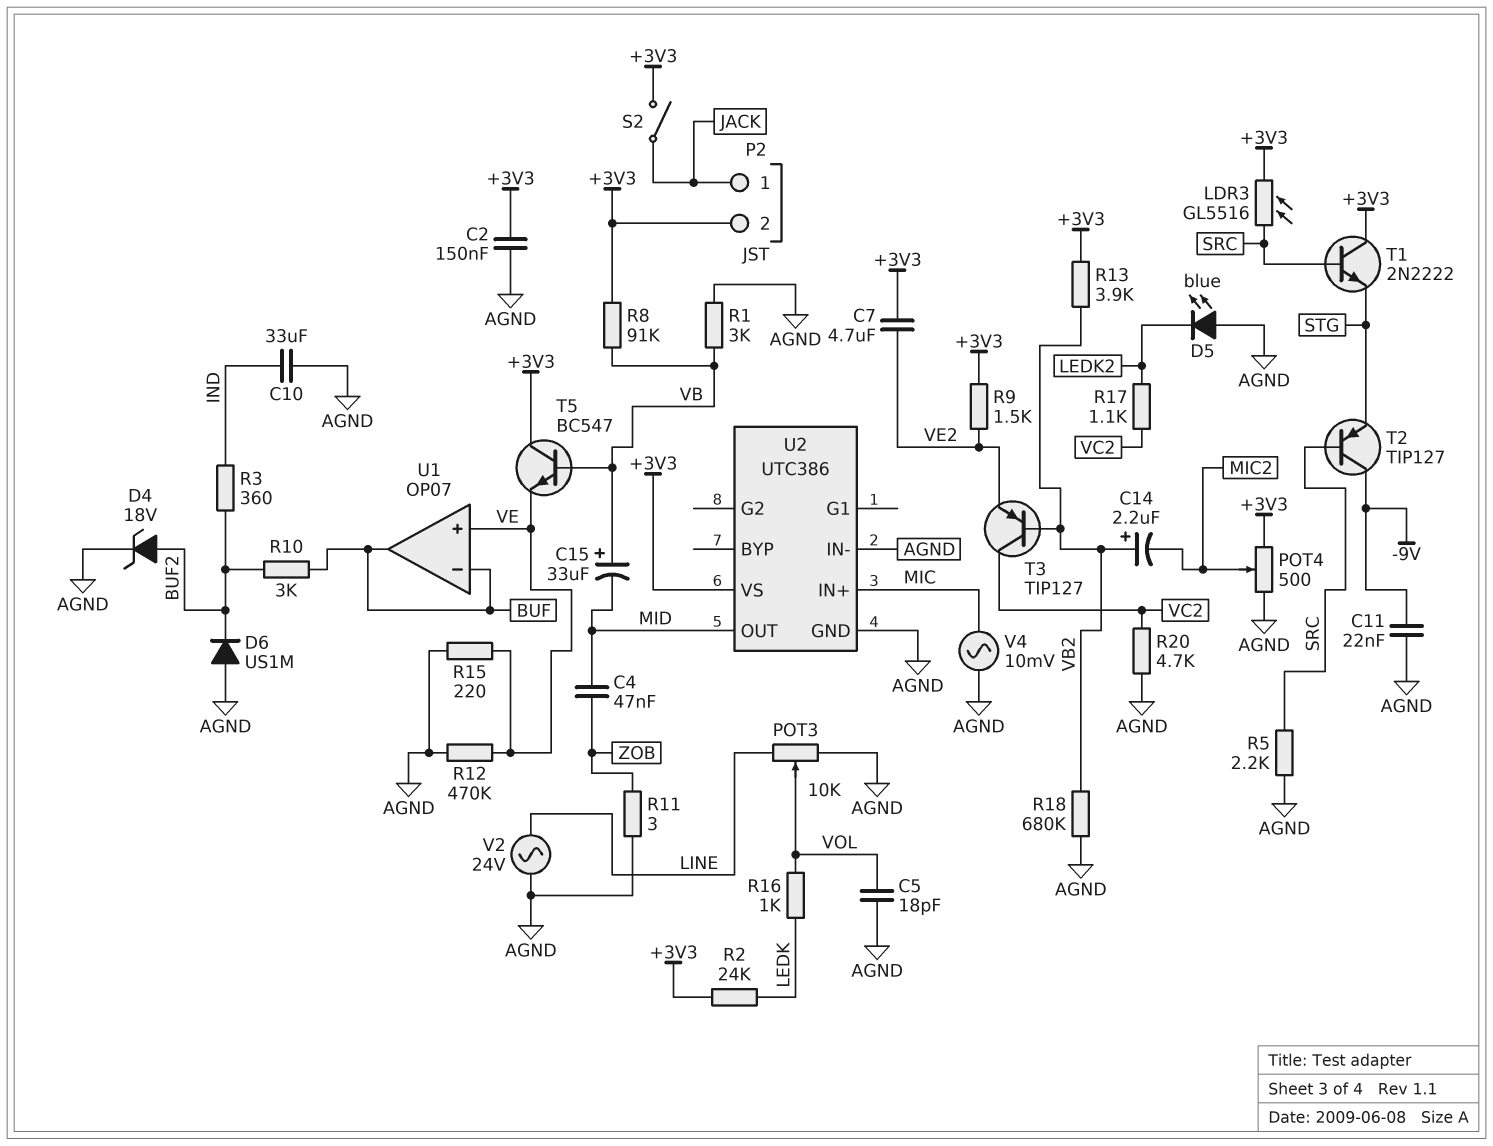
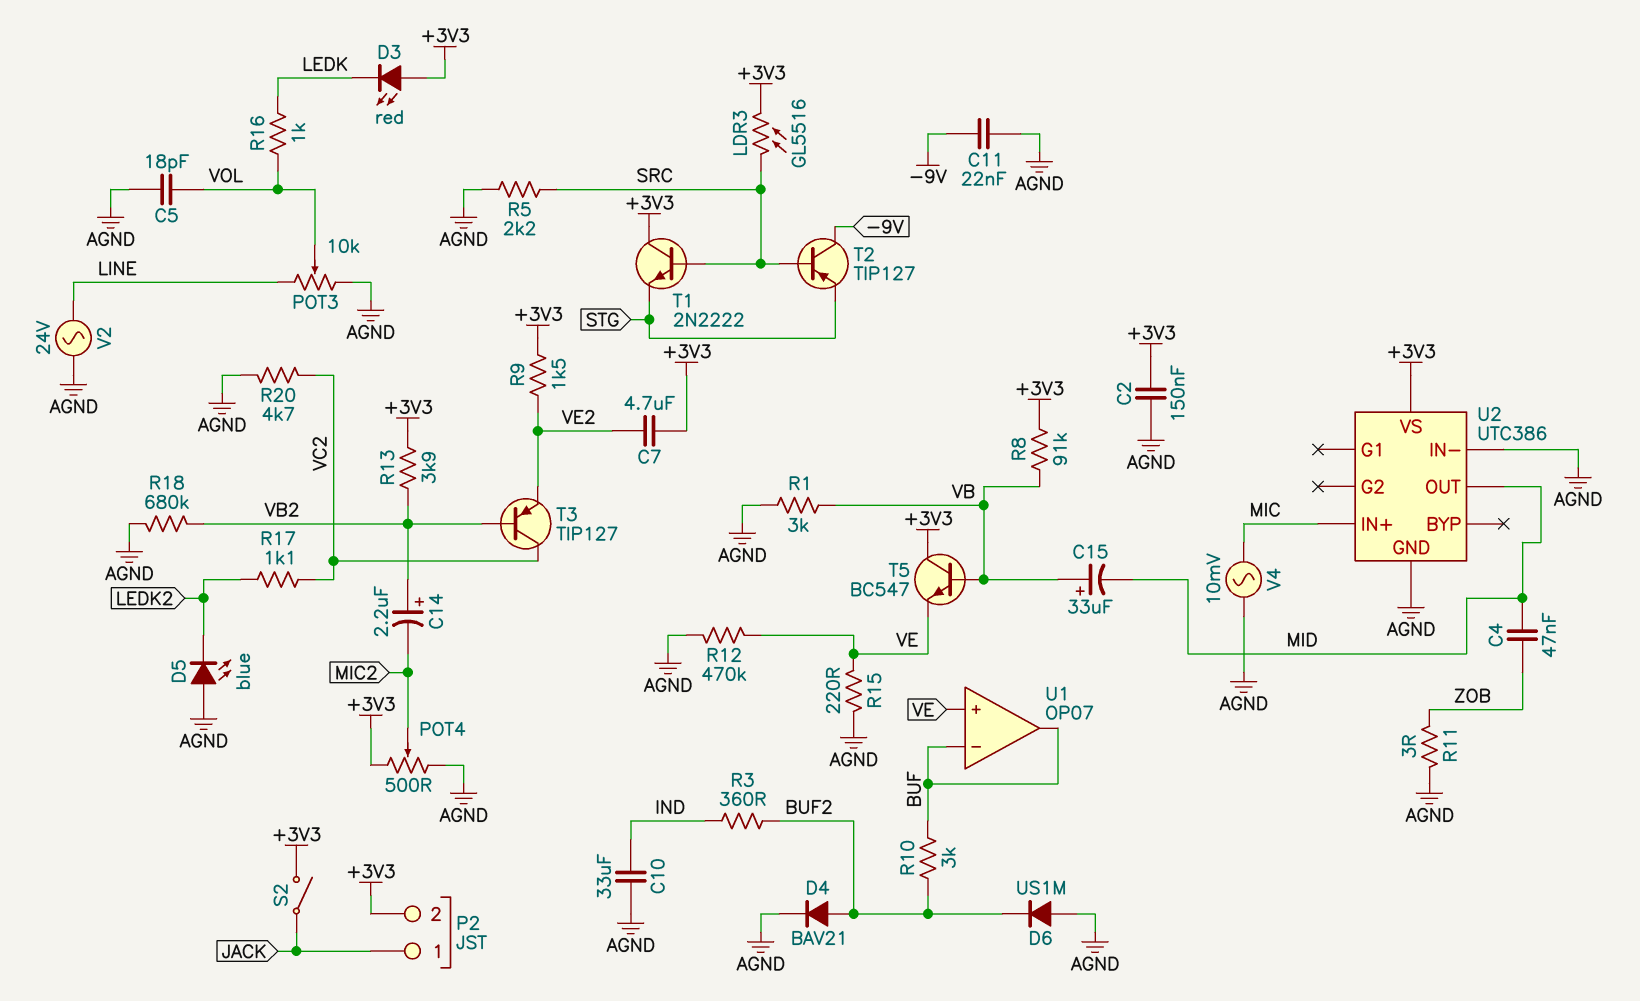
D3: none -> LED red (A +3V3, K LEDK)
D4: zener 18V (A BUF2, K AGND) -> diode BAV21 (A BUF2, K AGND)
R2: 24k (+3V3, LEDK) -> none

